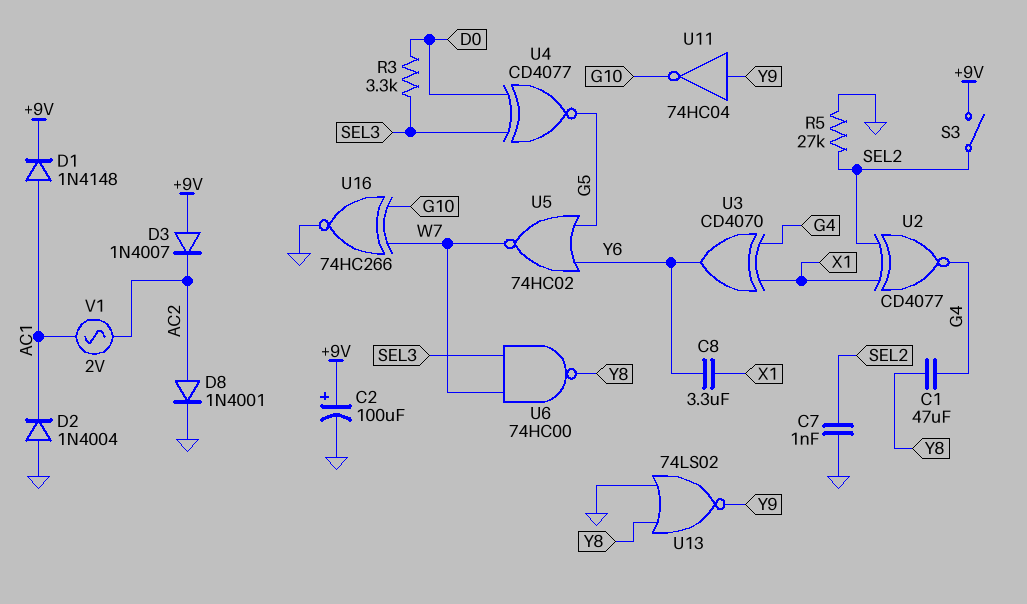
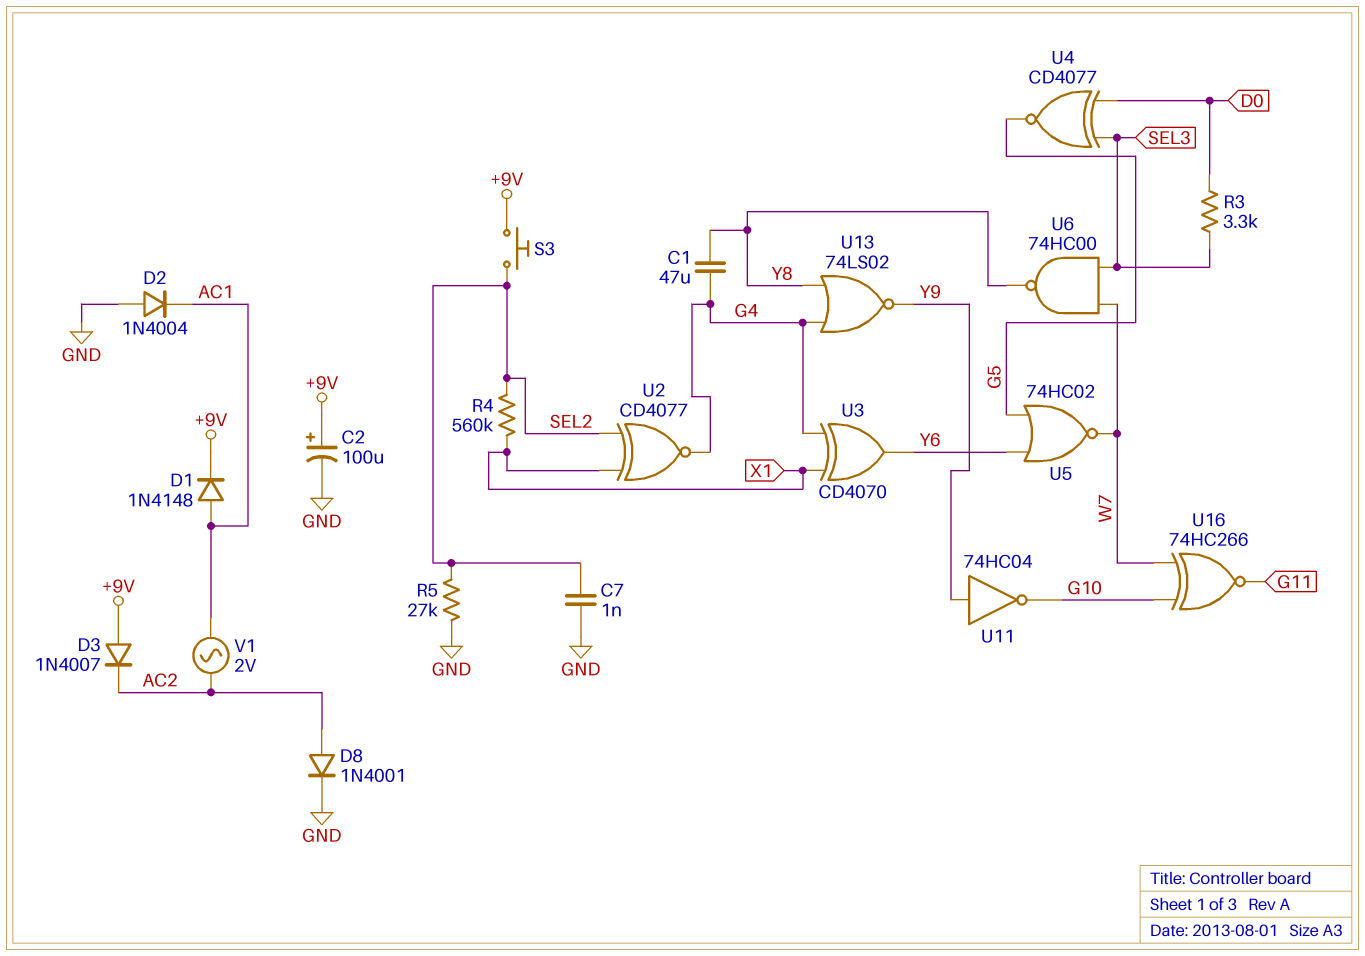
C8: 3.3uF (X1, Y6) -> none
R4: none -> 560k (SEL2, X1)
S3: switch (+9V, SEL2) -> button (+9V, SEL2)
U13: NOR 74LS02 (in GND, in Y8, out Y9) -> NOR 74LS02 (in G4, in Y8, out Y9)
U16: XNOR 74HC266 (in G10, in W7, out GND) -> XNOR 74HC266 (in G10, in W7, out G11)

